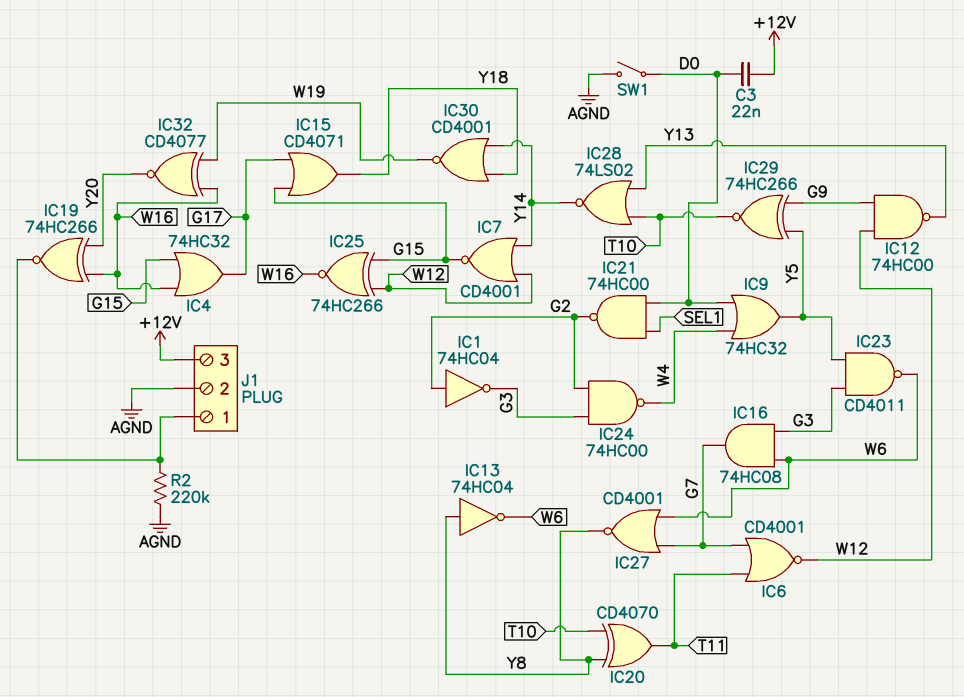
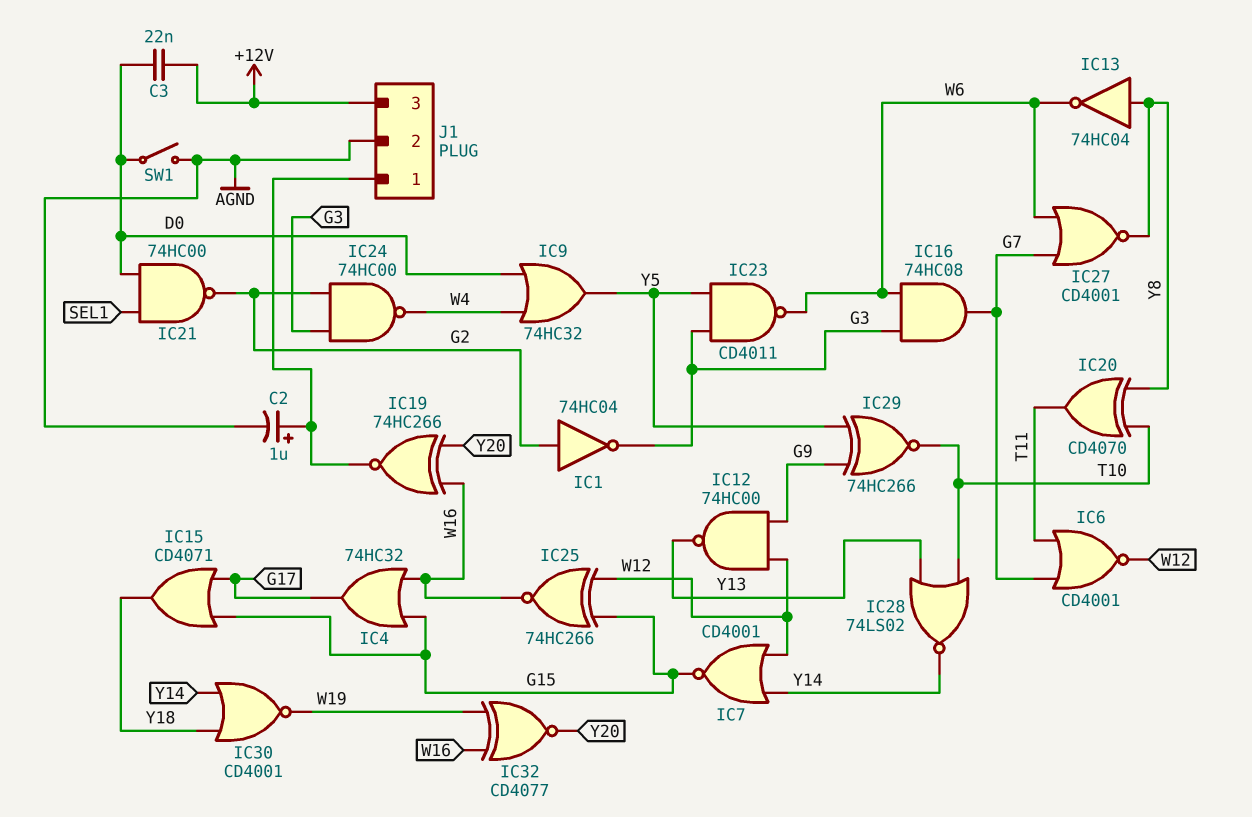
C2: none -> 1uF (plus J1/1, minus AGND)
R2: 220k (AGND, J1/1) -> none

